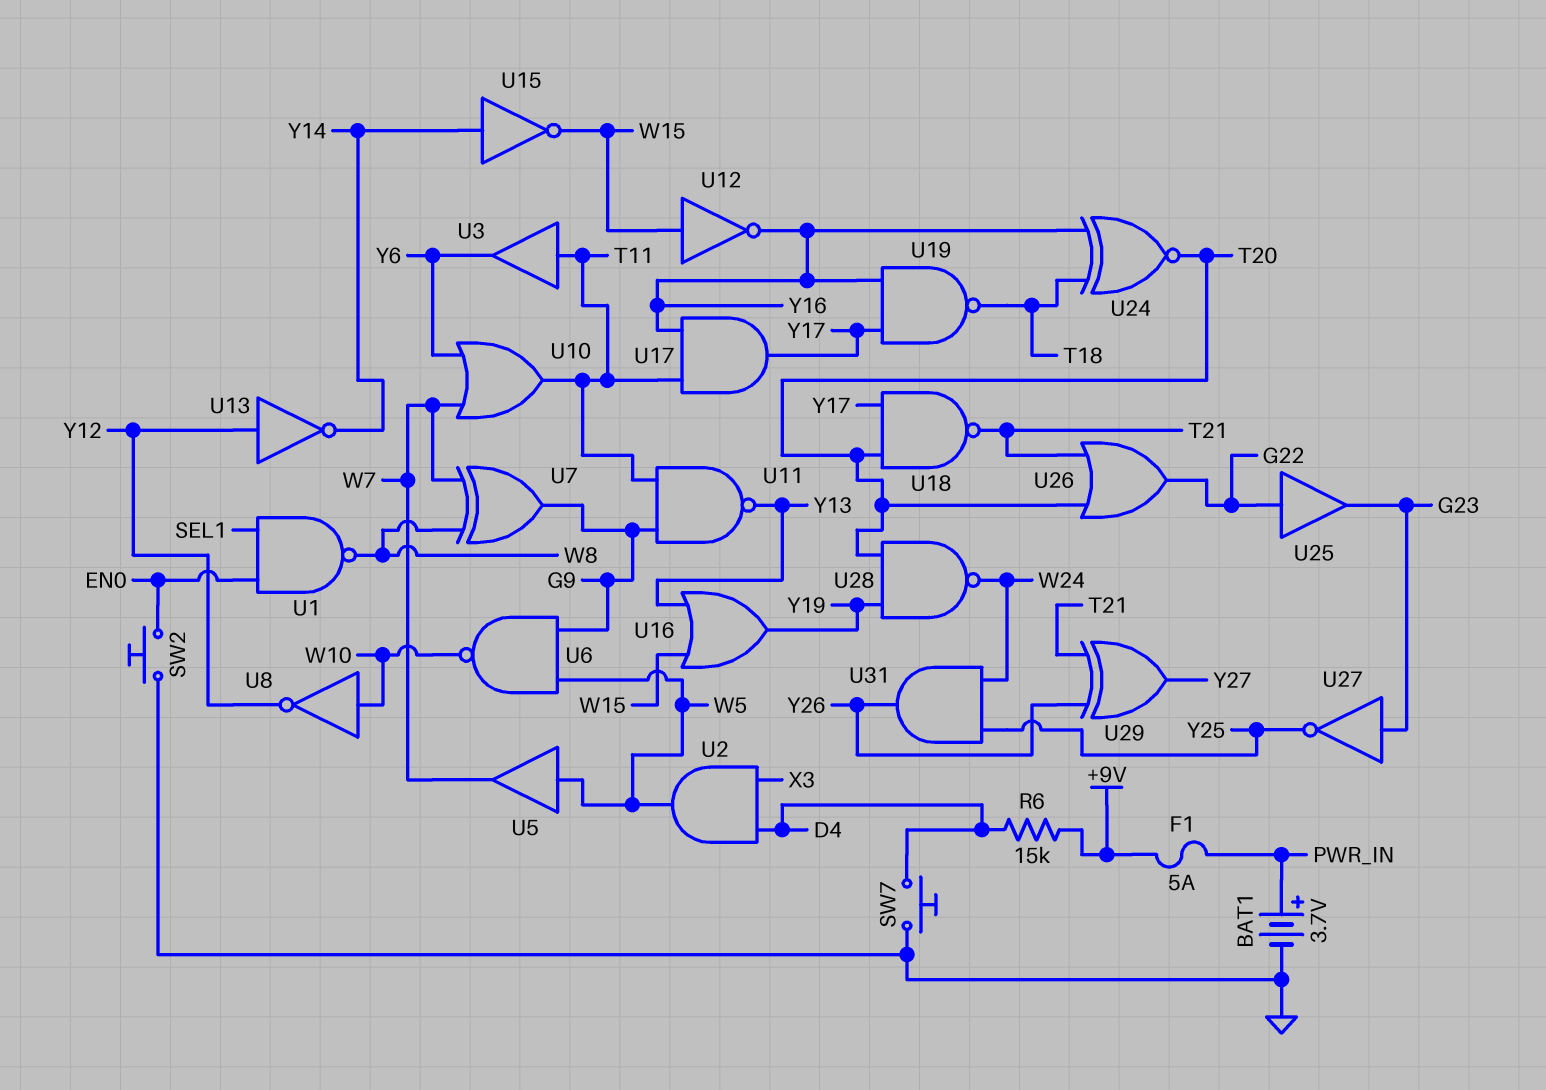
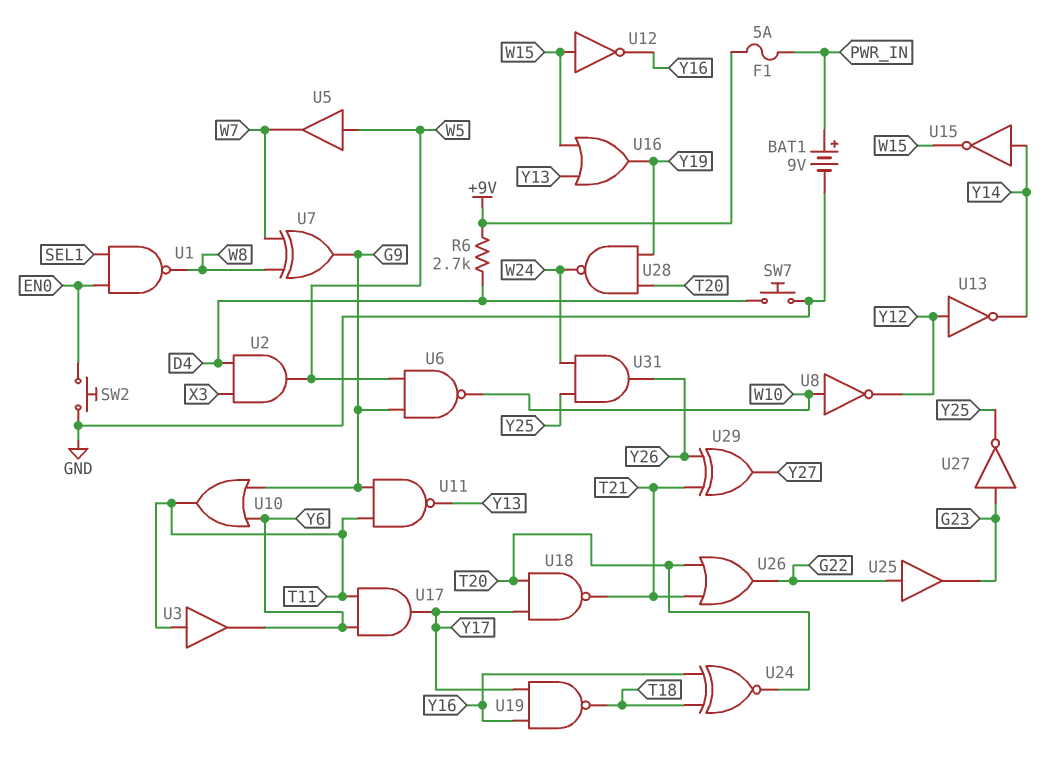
BAT1: 3.7V (plus PWR_IN, minus GND) -> 9V (plus PWR_IN, minus GND)
R6: 15k (+9V, D4) -> 2.7k (+9V, D4)
U10: OR (in W7, in Y6, out T11) -> OR (in G9, in Y6, out T11)
U17: AND (in T11, in Y16, out Y17) -> AND (in T11, in Y6, out Y17)

